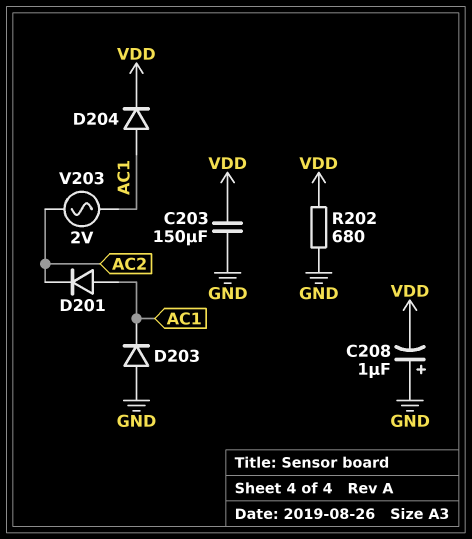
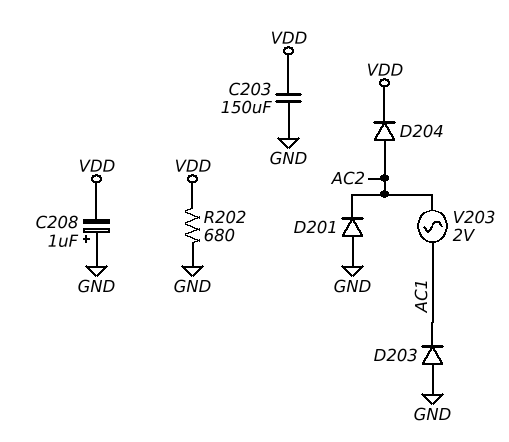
D201: diode (A AC1, K AC2) -> diode (A GND, K AC2)
D204: diode (A AC1, K VDD) -> diode (A AC2, K VDD)

